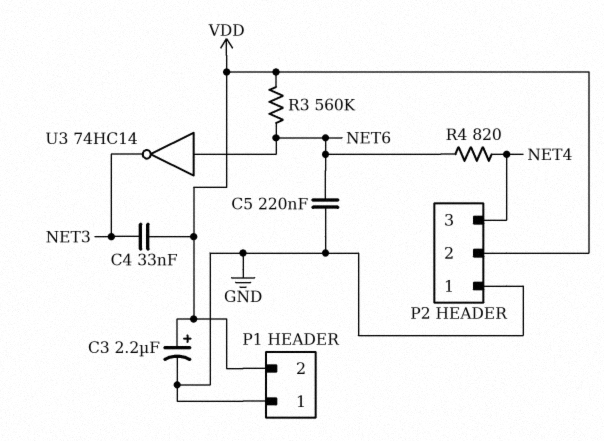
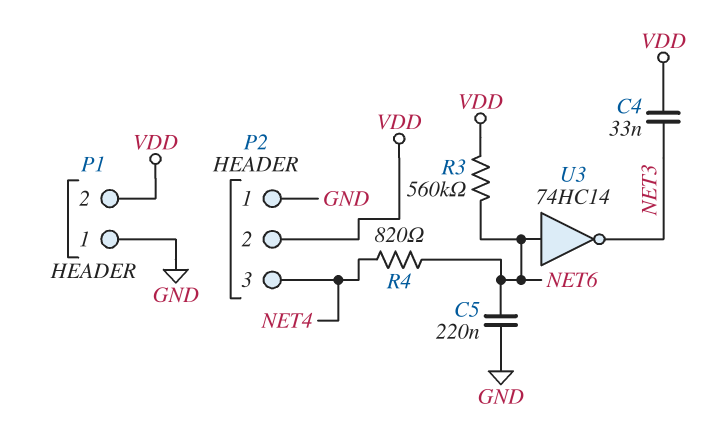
C3: 2.2uF (plus VDD, minus GND) -> none

